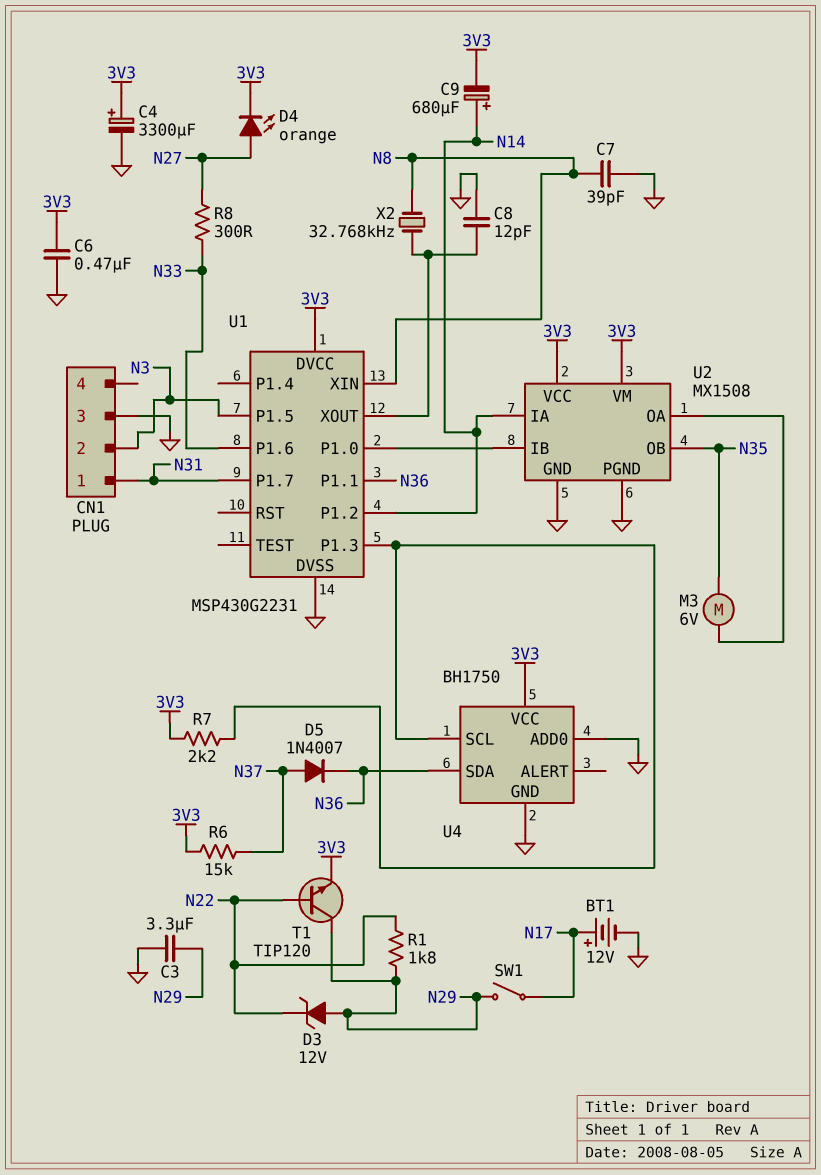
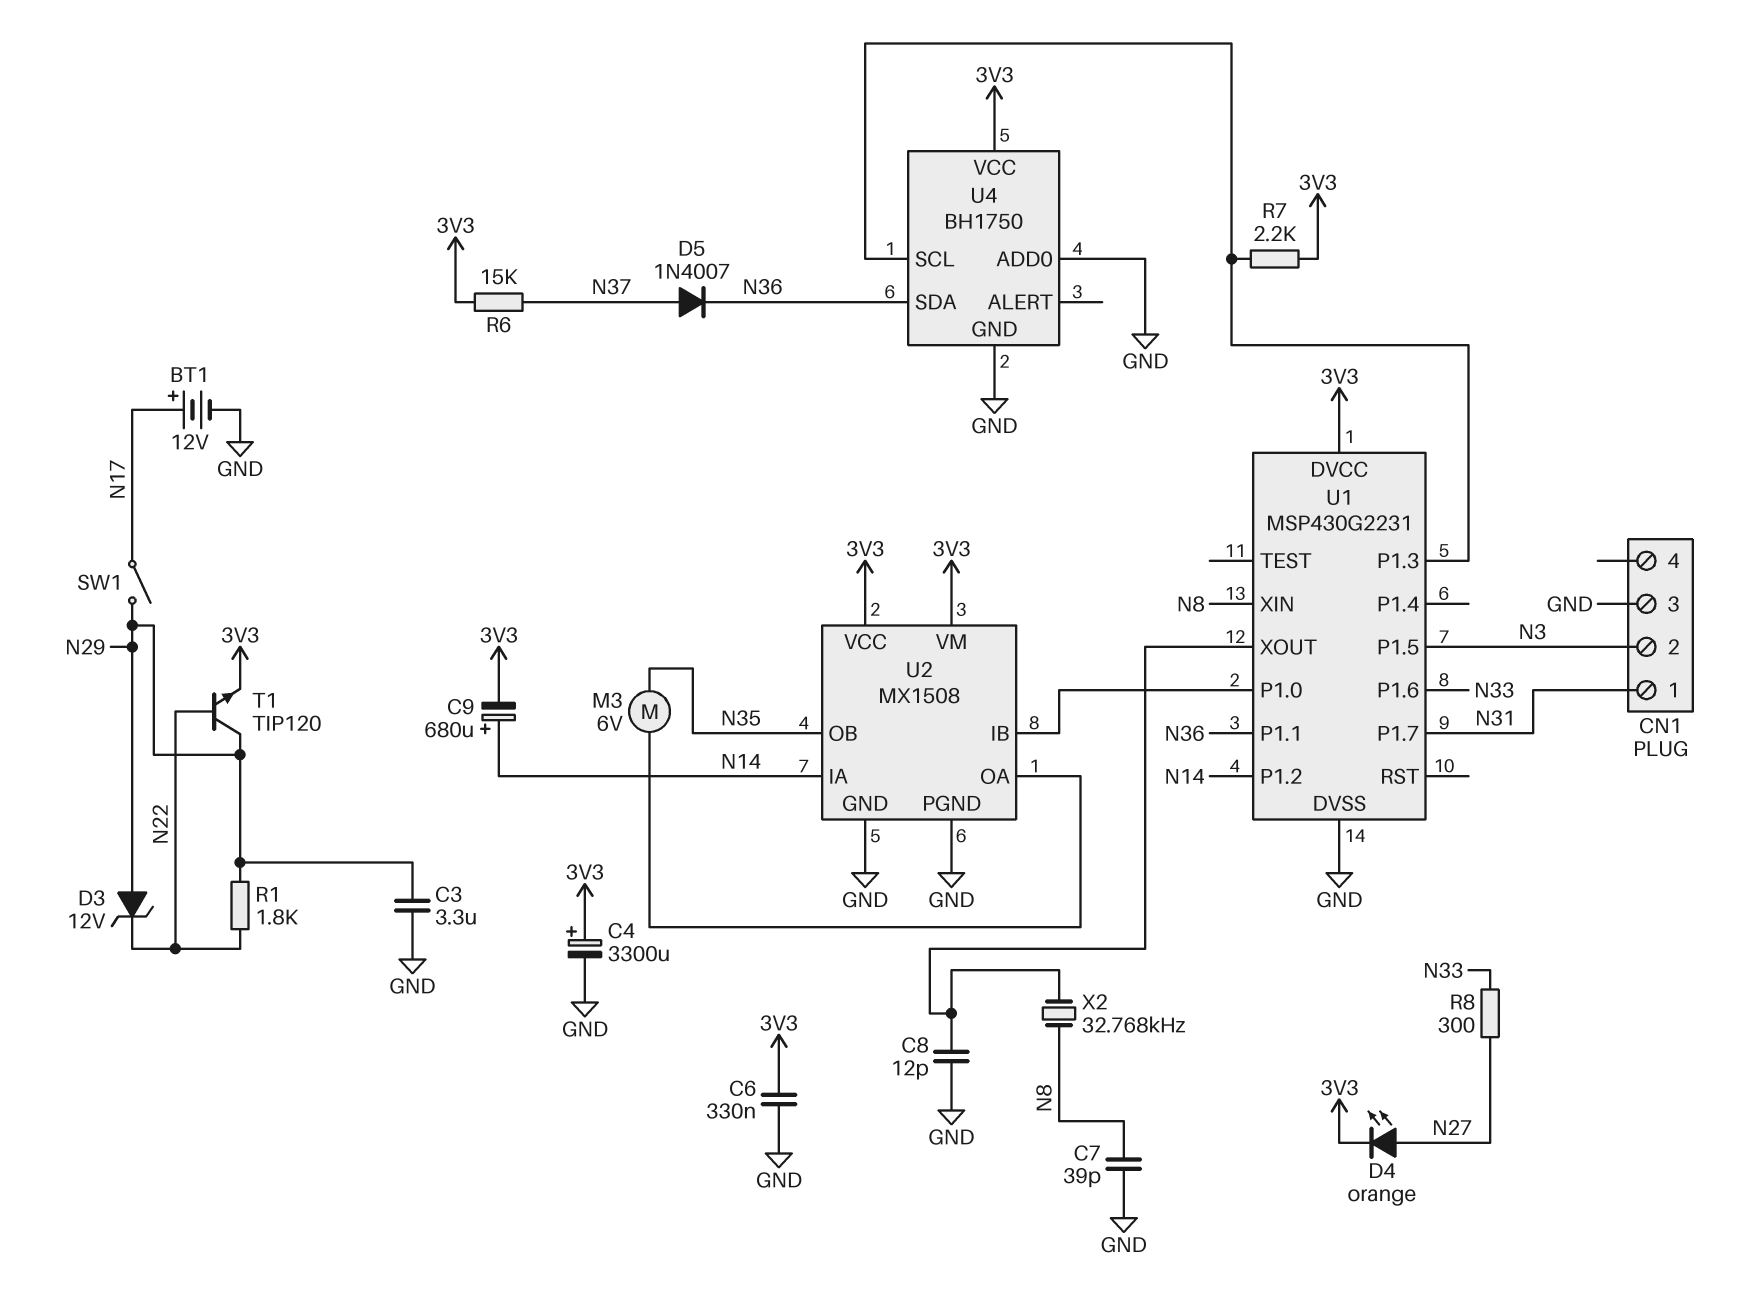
C6: 470nF (3V3, GND) -> 330nF (3V3, GND)

